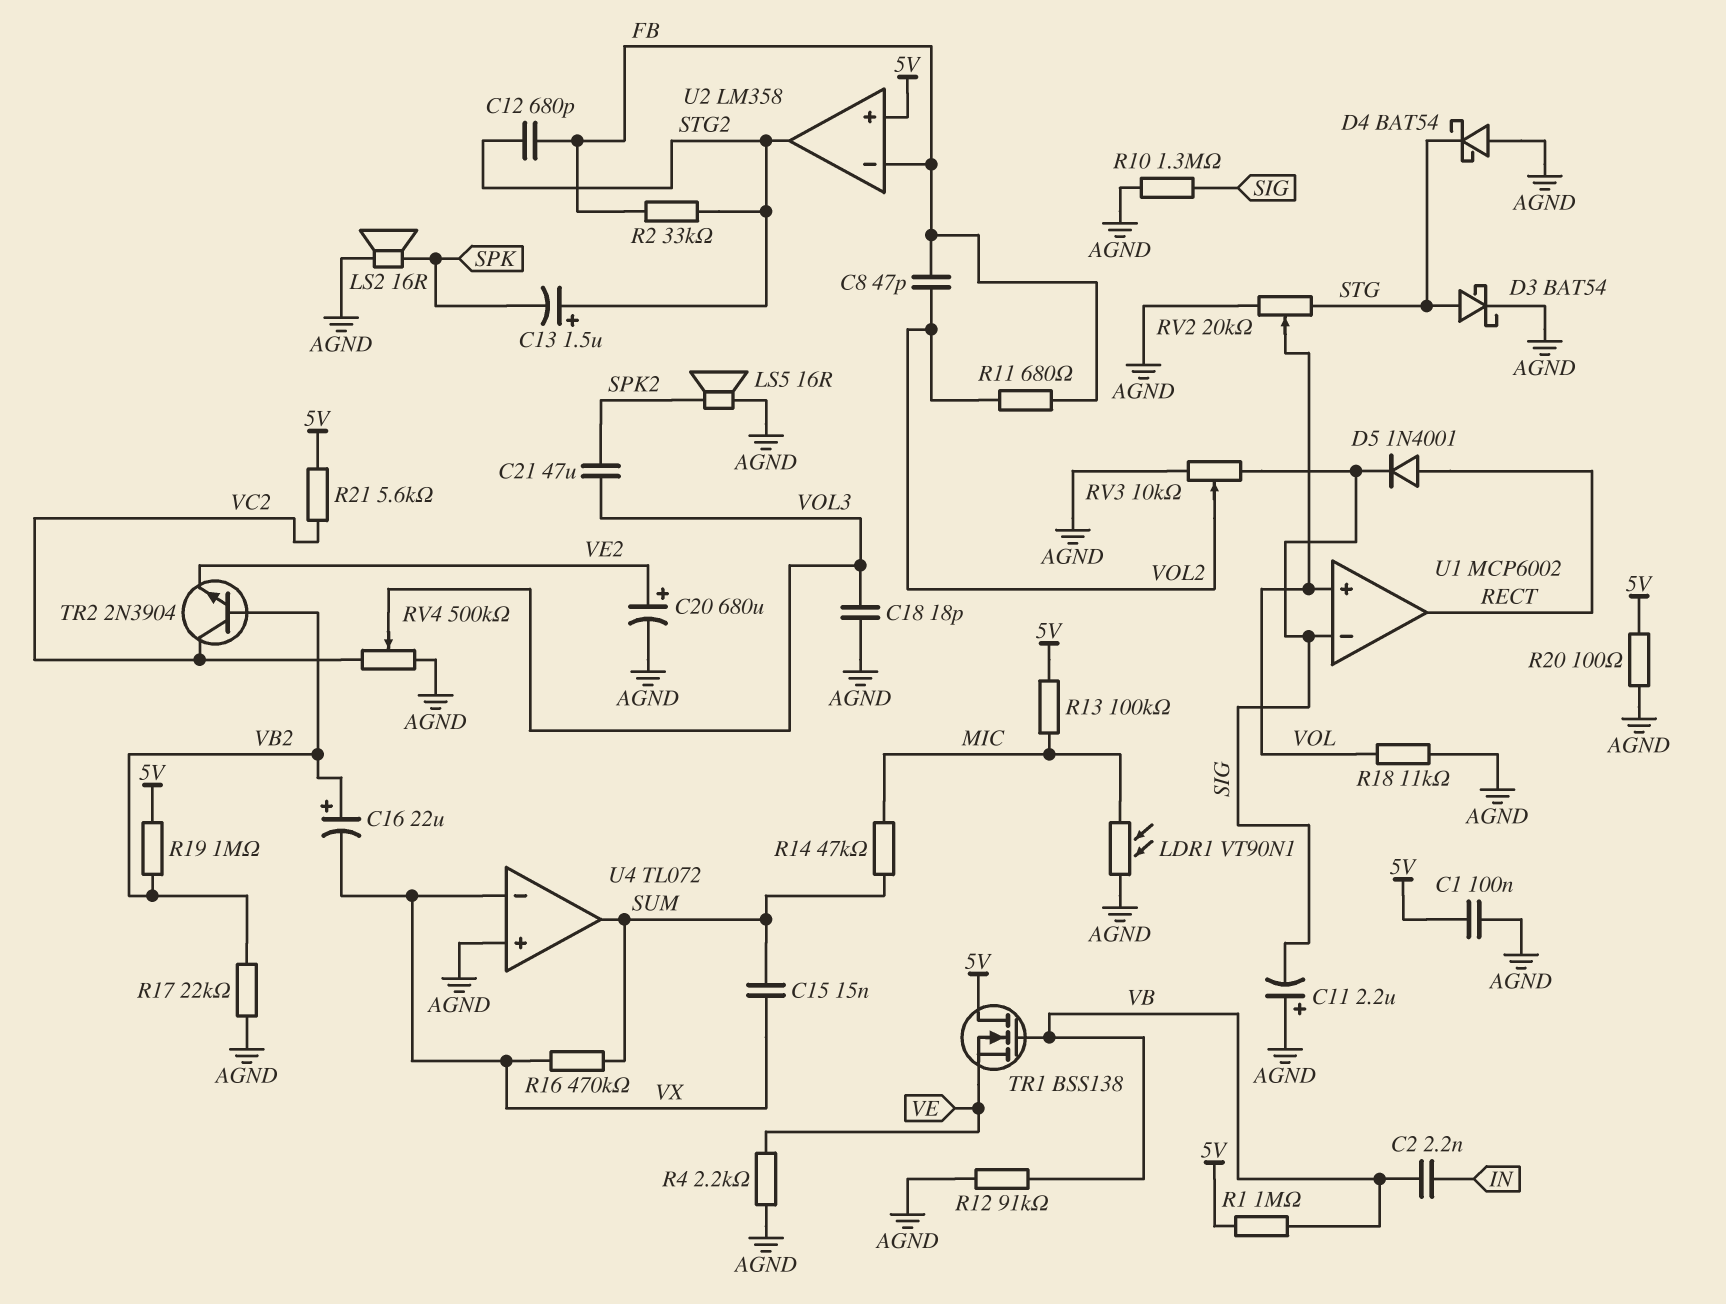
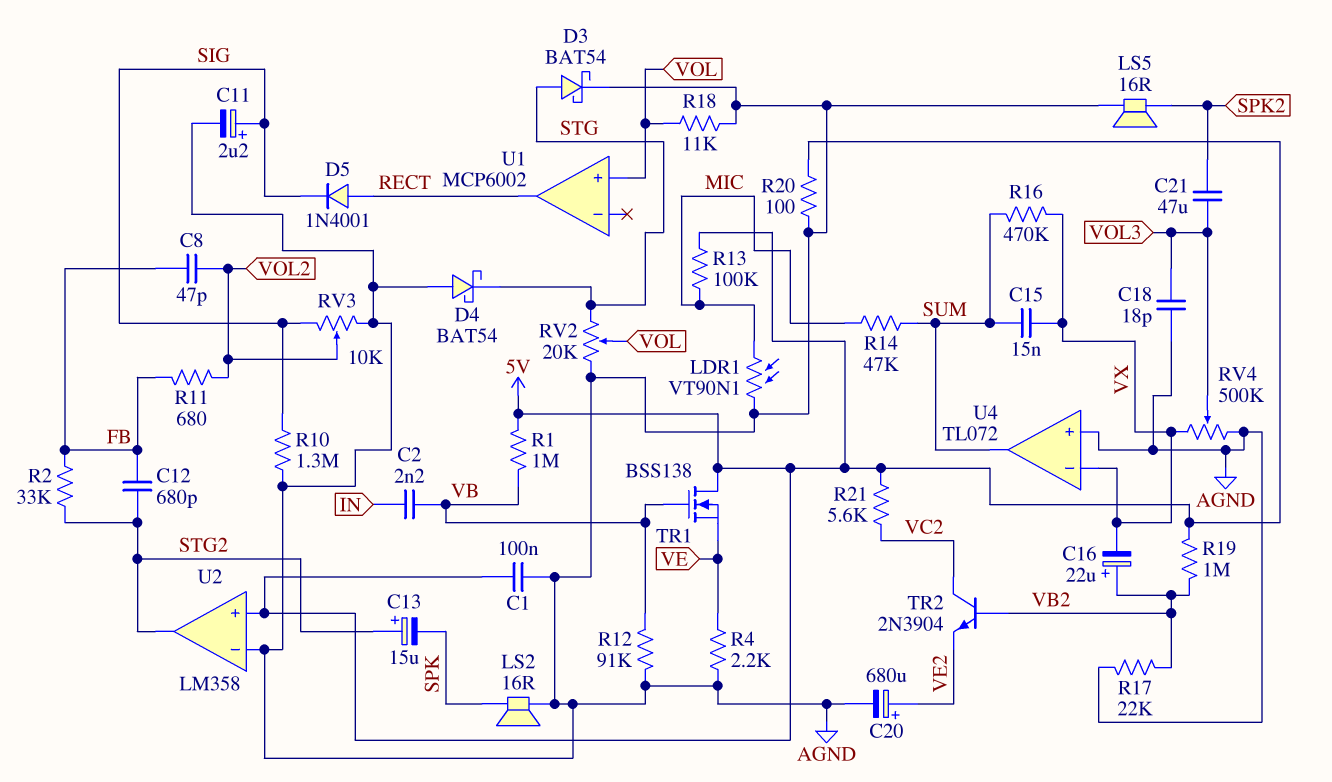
C11: 2.2uF (plus AGND, minus SIG) -> 2.2uF (plus SIG, minus AGND)
C13: 1.5uF (plus STG2, minus SPK) -> 15uF (plus STG2, minus SPK)
RV4: 500k (AGND, VC2, wiper VOL3) -> 500k (AGND, VX, wiper VOL3)
U1 pin in-: SIG -> none
U2 pin in-: FB -> AGND

